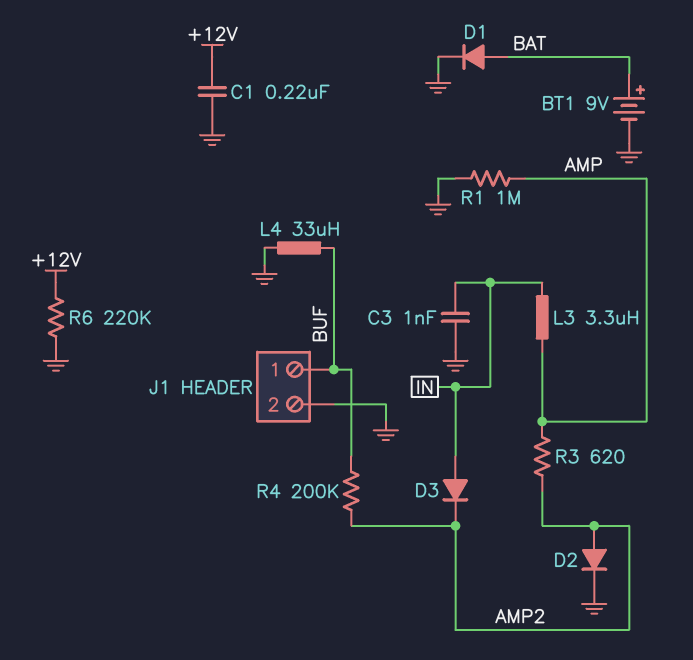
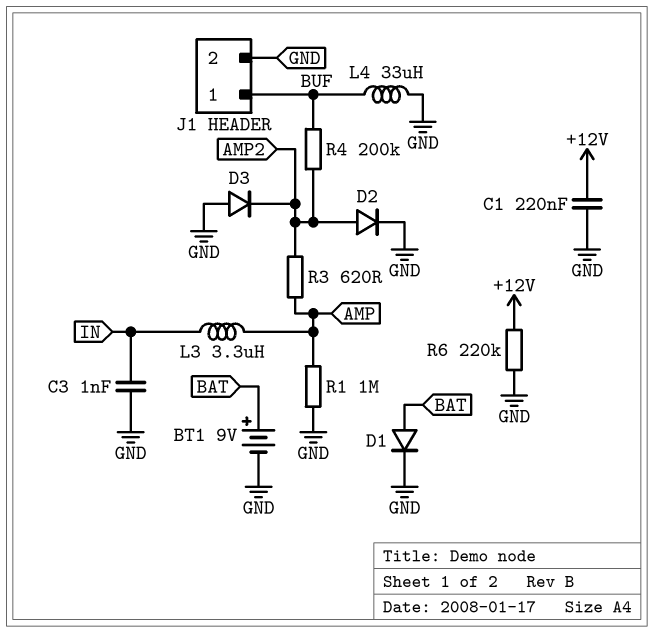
D3: diode (A IN, K AMP2) -> diode (A GND, K AMP2)

